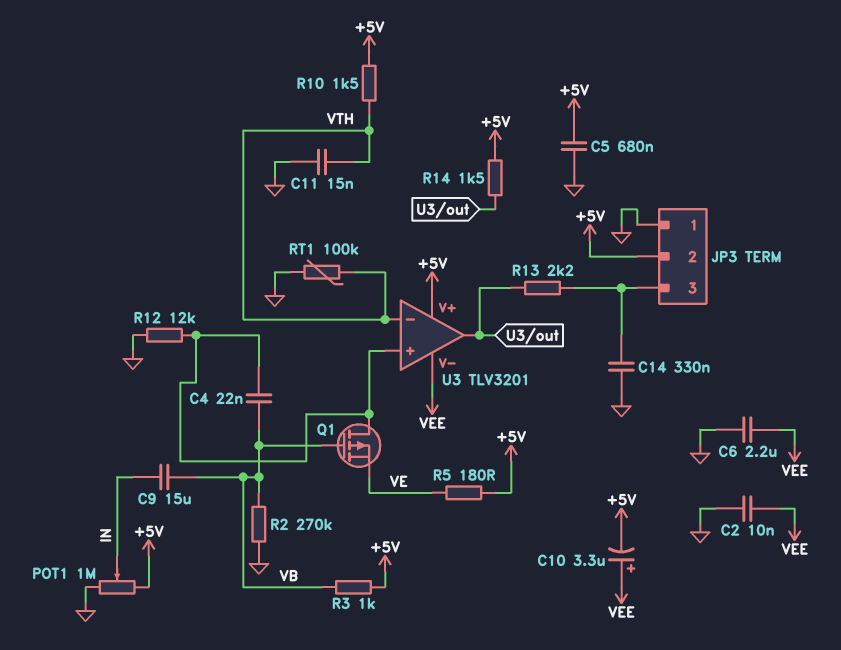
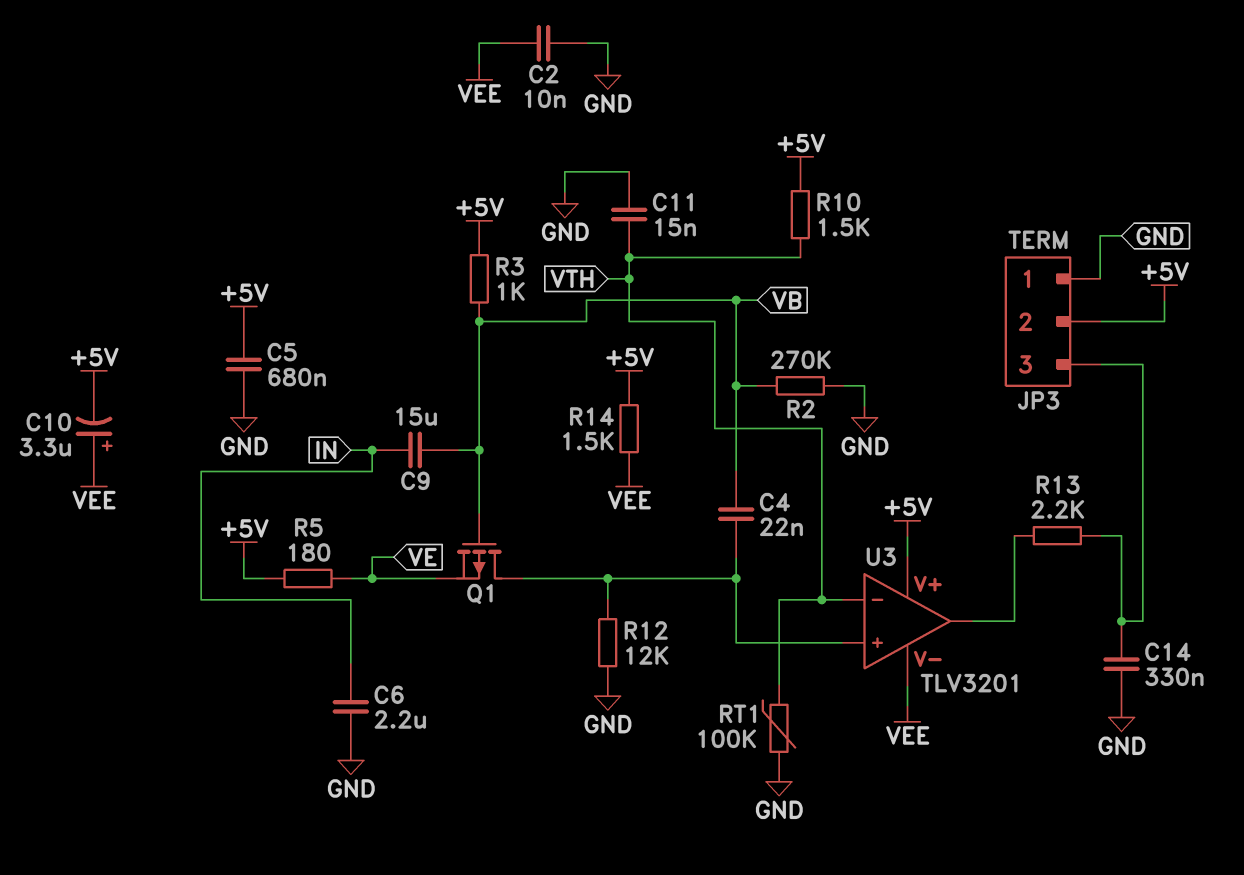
C6: 2.2uF (GND, VEE) -> 2.2uF (GND, IN)
POT1: 1M (+5V, GND, wiper IN) -> none
R14: 1.5k (+5V, U3/out) -> 1.5k (+5V, VEE)

